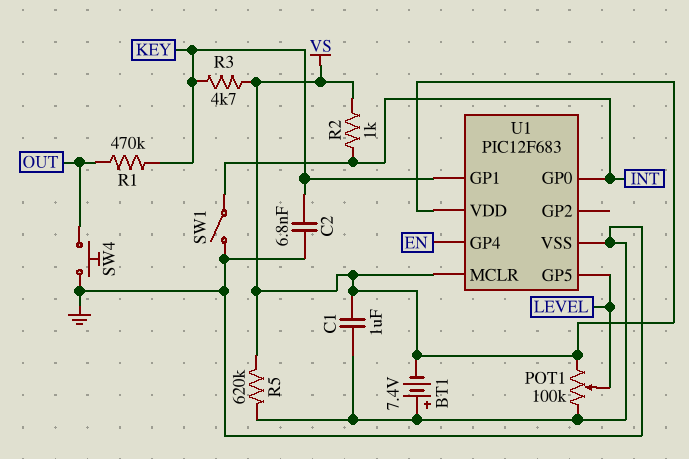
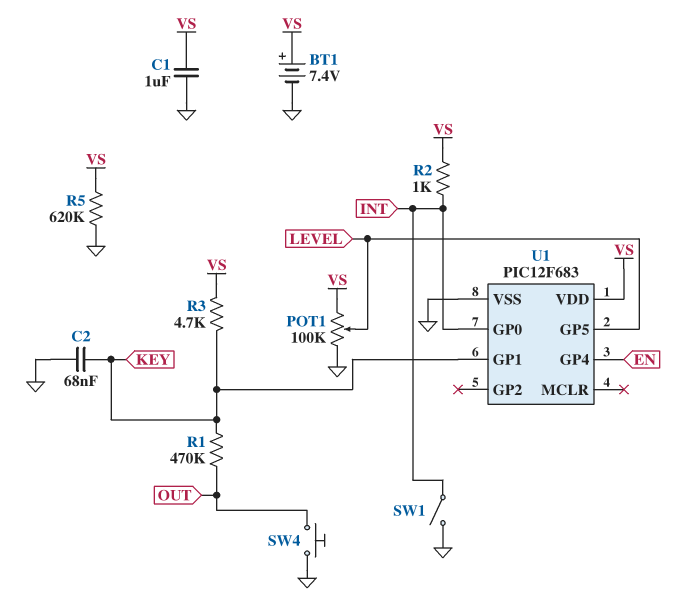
BT1: 7.4V (plus GND, minus VS) -> 7.4V (plus VS, minus GND)
C2: 6.8nF (GND, KEY) -> 68nF (GND, KEY)
U1 pin MCLR: VS -> none

